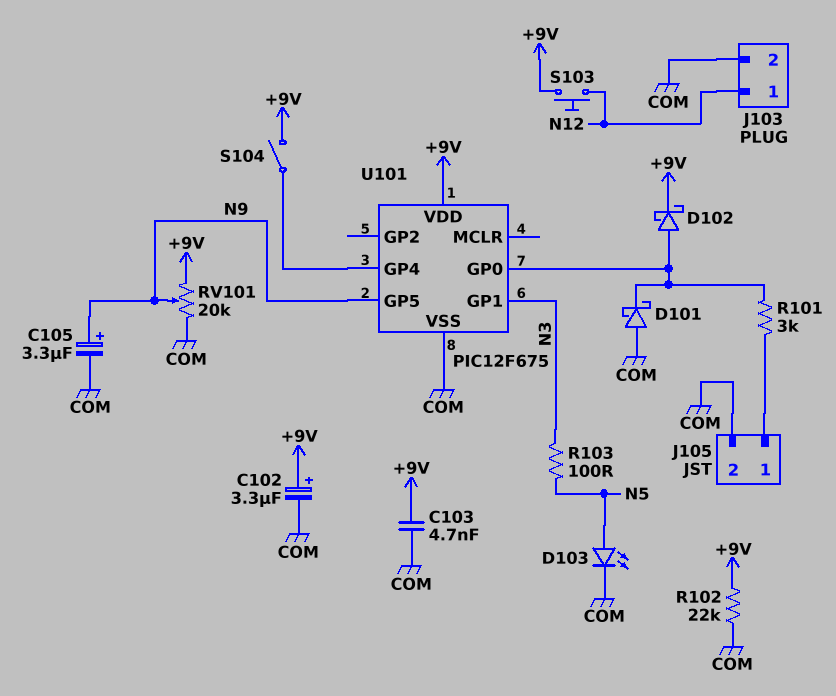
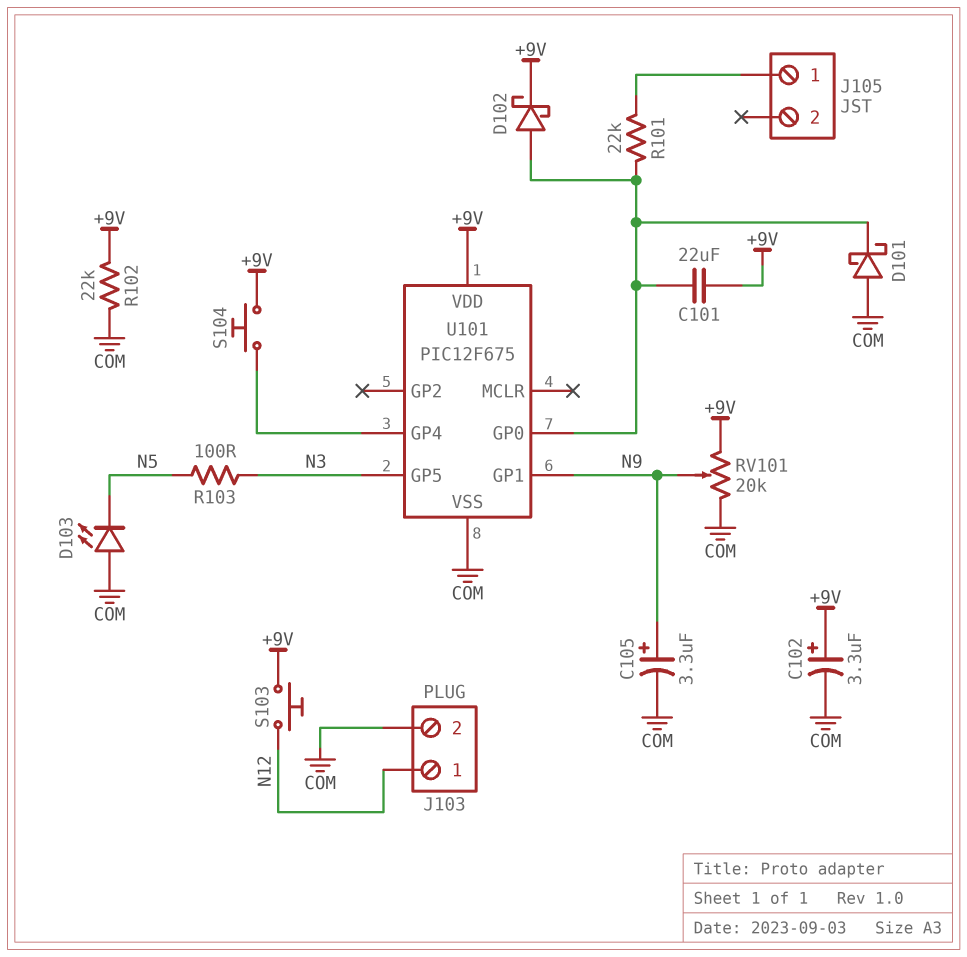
C101: none -> 22uF (+9V, U101/GP0)
C103: 4.7nF (+9V, COM) -> none
D103: LED (A N5, K COM) -> LED (A COM, K N5)
J105 pin 2: COM -> none
R101: 3k (J105/1, U101/GP0) -> 22k (J105/1, U101/GP0)
S104: switch (+9V, U101/GP4) -> button (+9V, U101/GP4)
U101 pin GP1: N3 -> N9
U101 pin GP5: N9 -> N3

